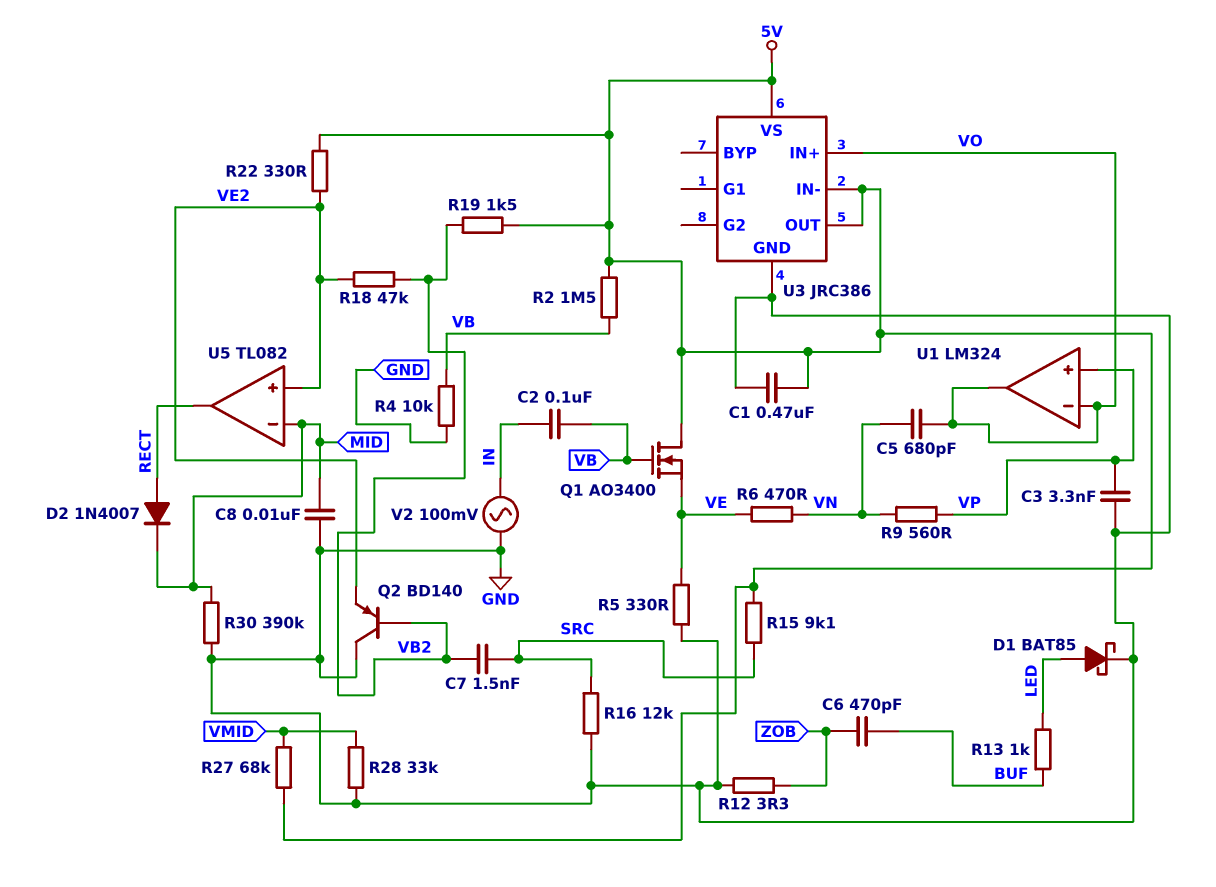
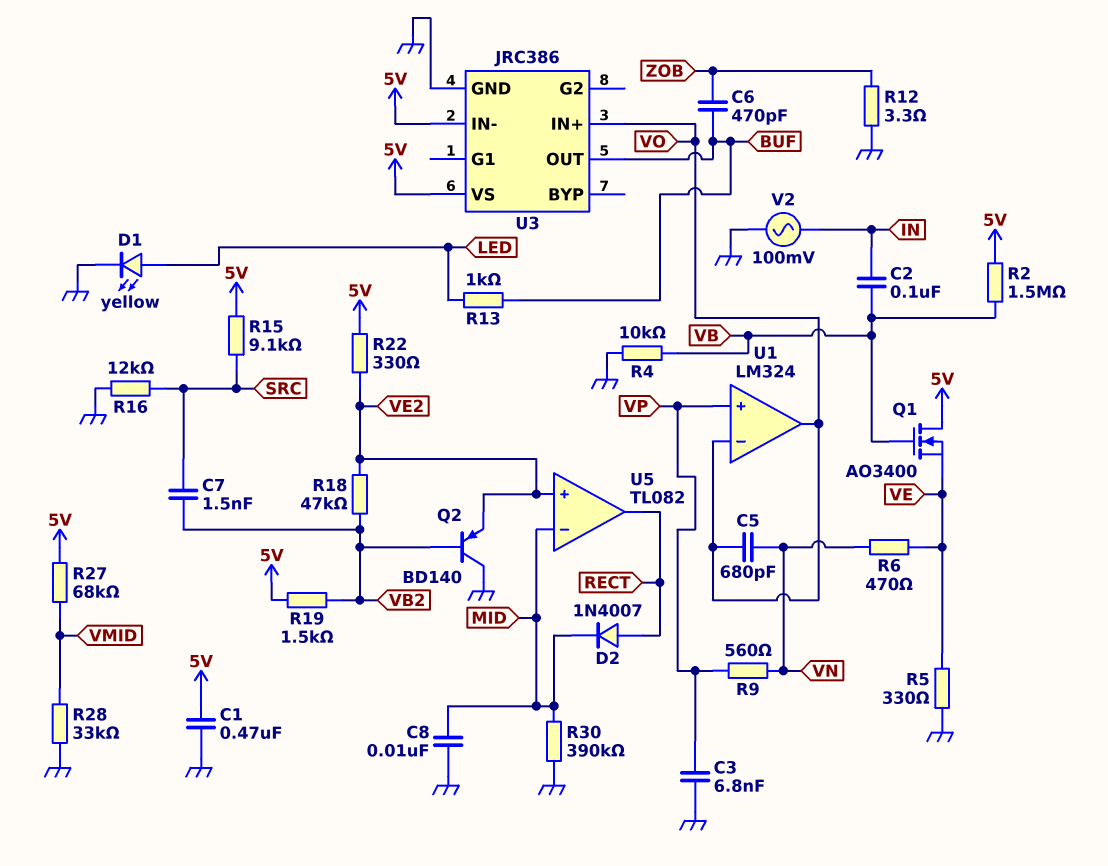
C3: 3.3nF (GND, VP) -> 6.8nF (GND, VP)
D1: schottky BAT85 (A LED, K GND) -> LED yellow (A LED, K GND)
U3 pin OUT: 5V -> BUF

